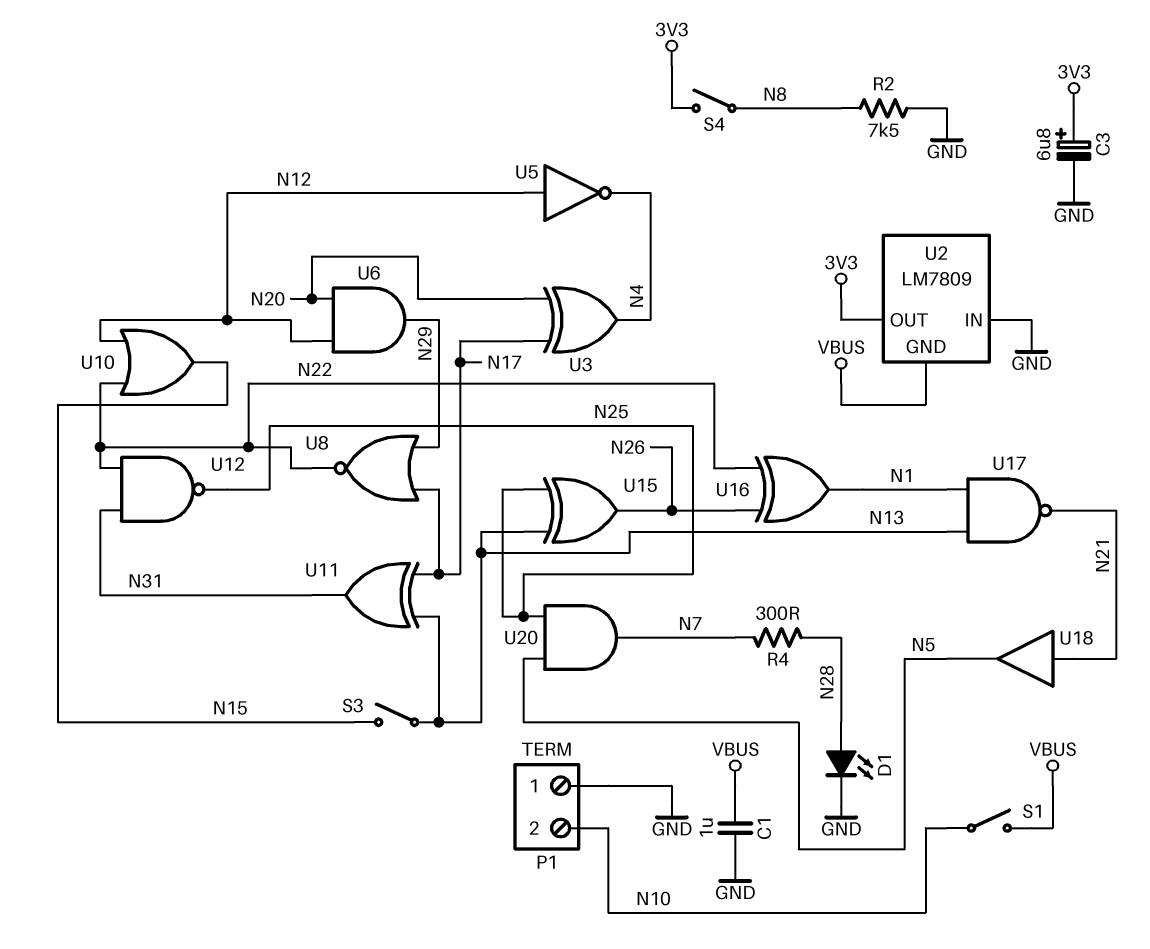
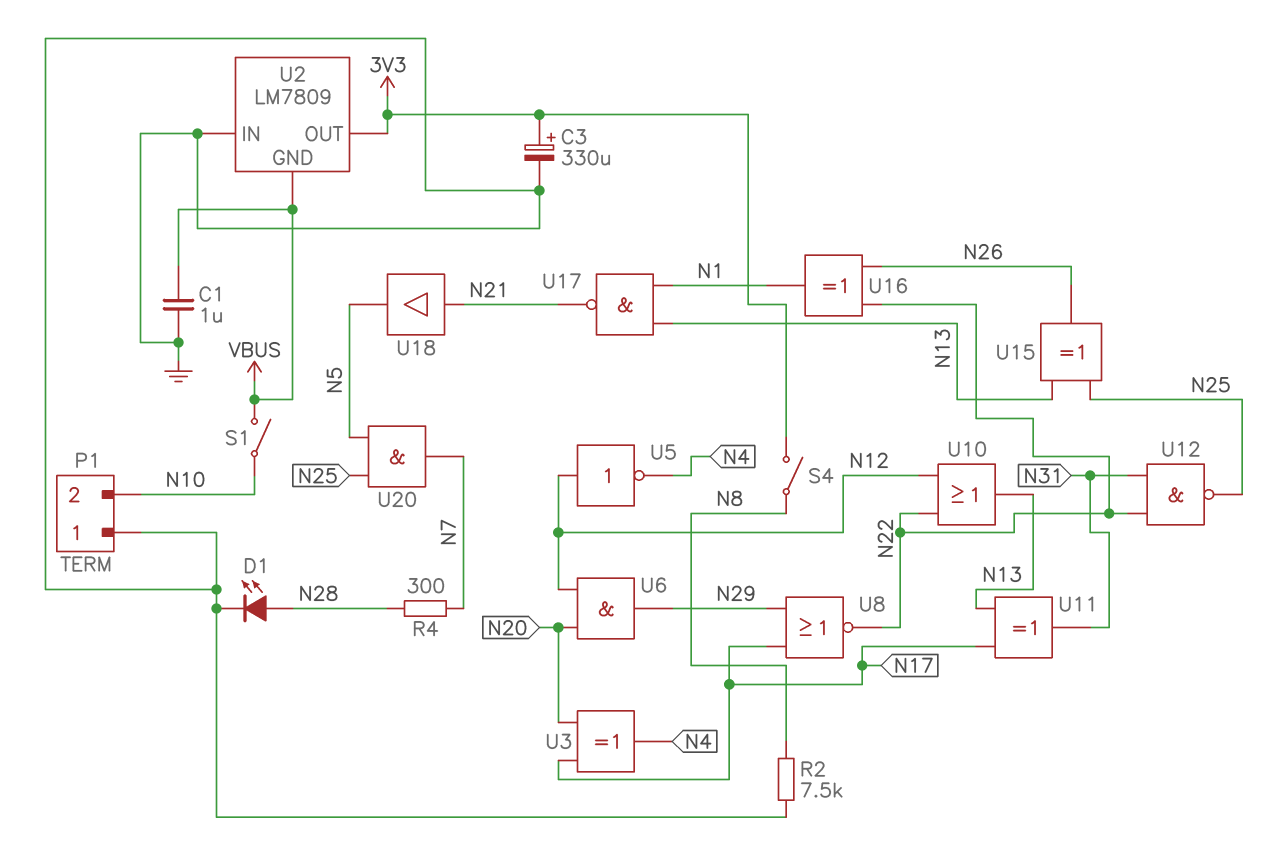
C3: 6.8uF (plus 3V3, minus GND) -> 330uF (plus 3V3, minus GND)
S3: switch (N13, N15) -> none
U10: OR (in N12, in N22, out N15) -> OR (in N12, in N22, out N13)

